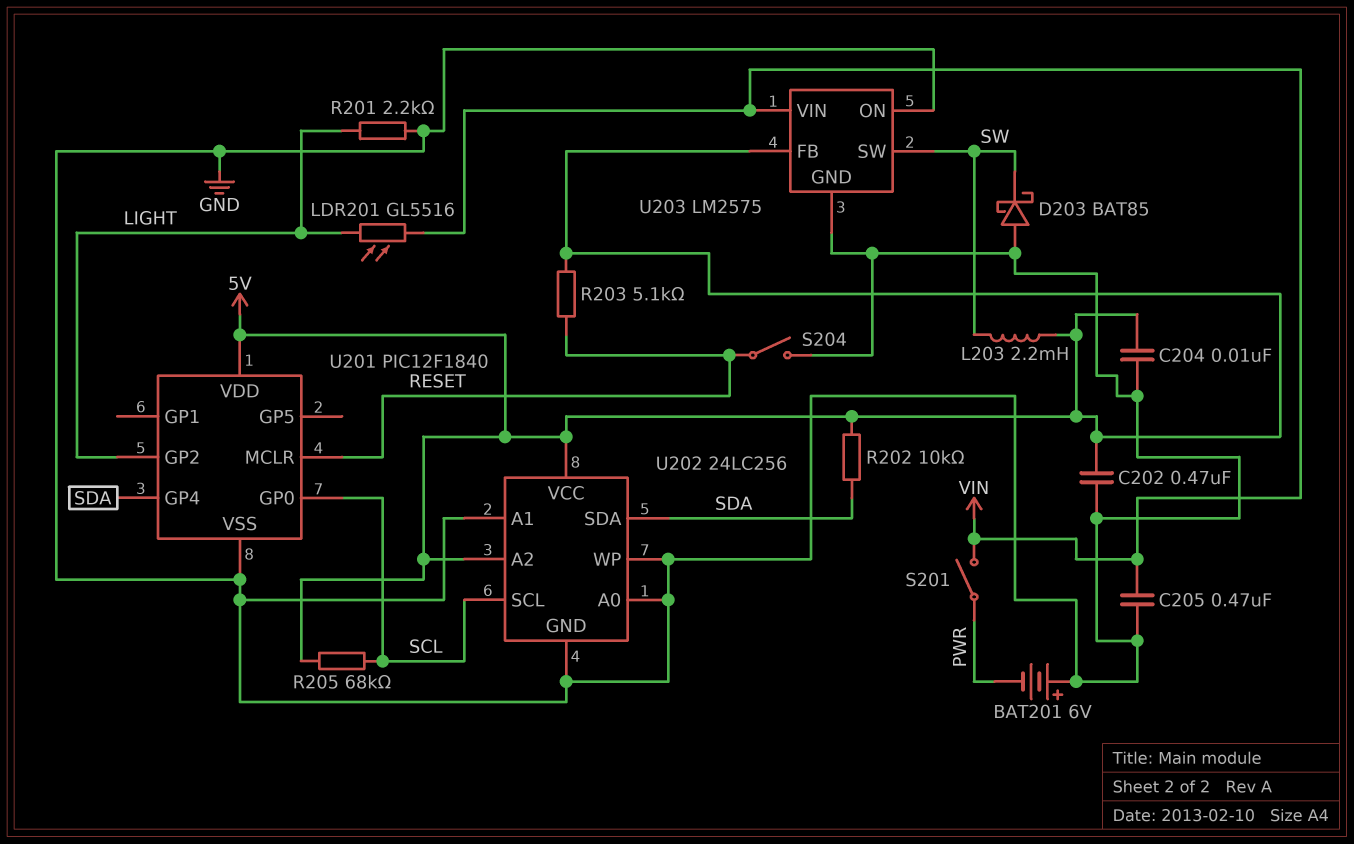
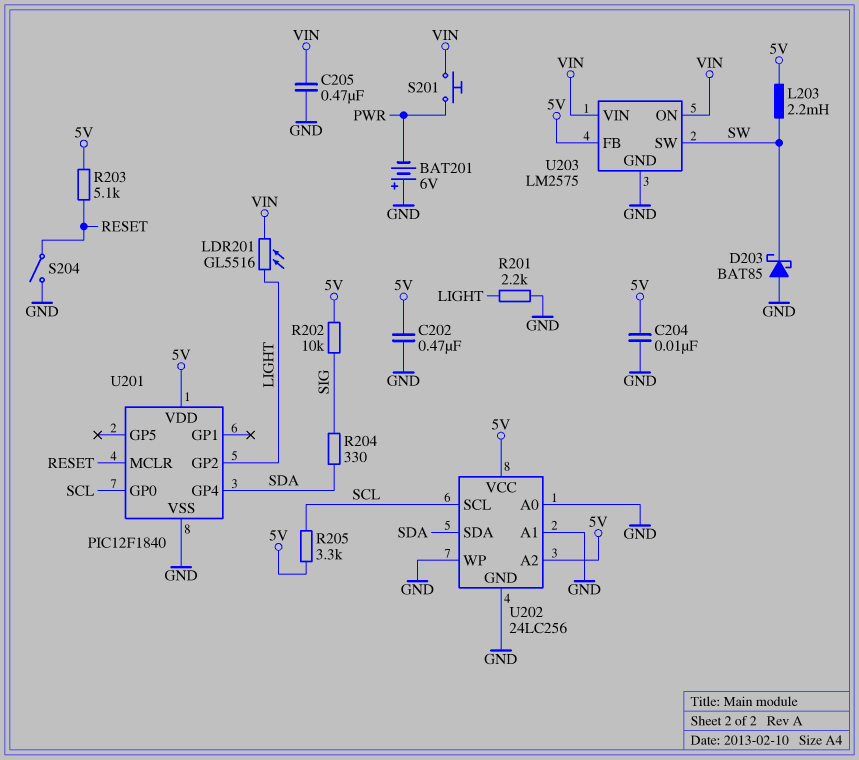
R202: 10k (5V, SDA) -> 10k (5V, SIG)
R204: none -> 330 (SDA, SIG)
R205: 68k (5V, SCL) -> 3.3k (5V, SCL)
S201: switch (PWR, VIN) -> button (PWR, VIN)
U203 pin ON: GND -> VIN

